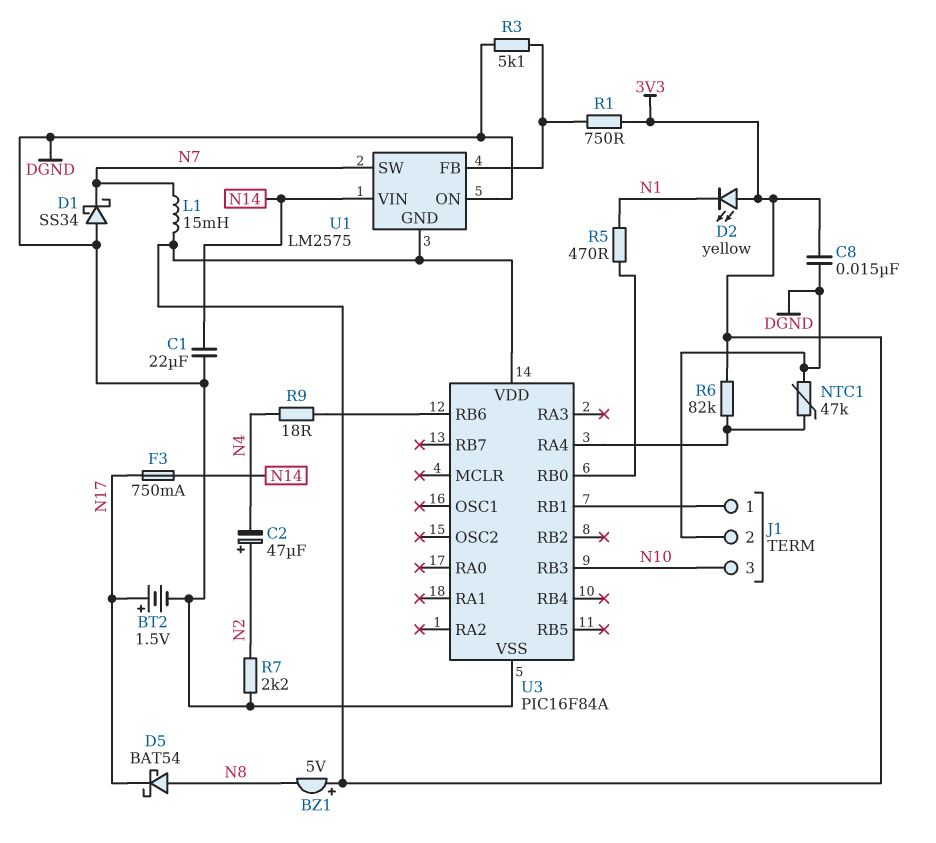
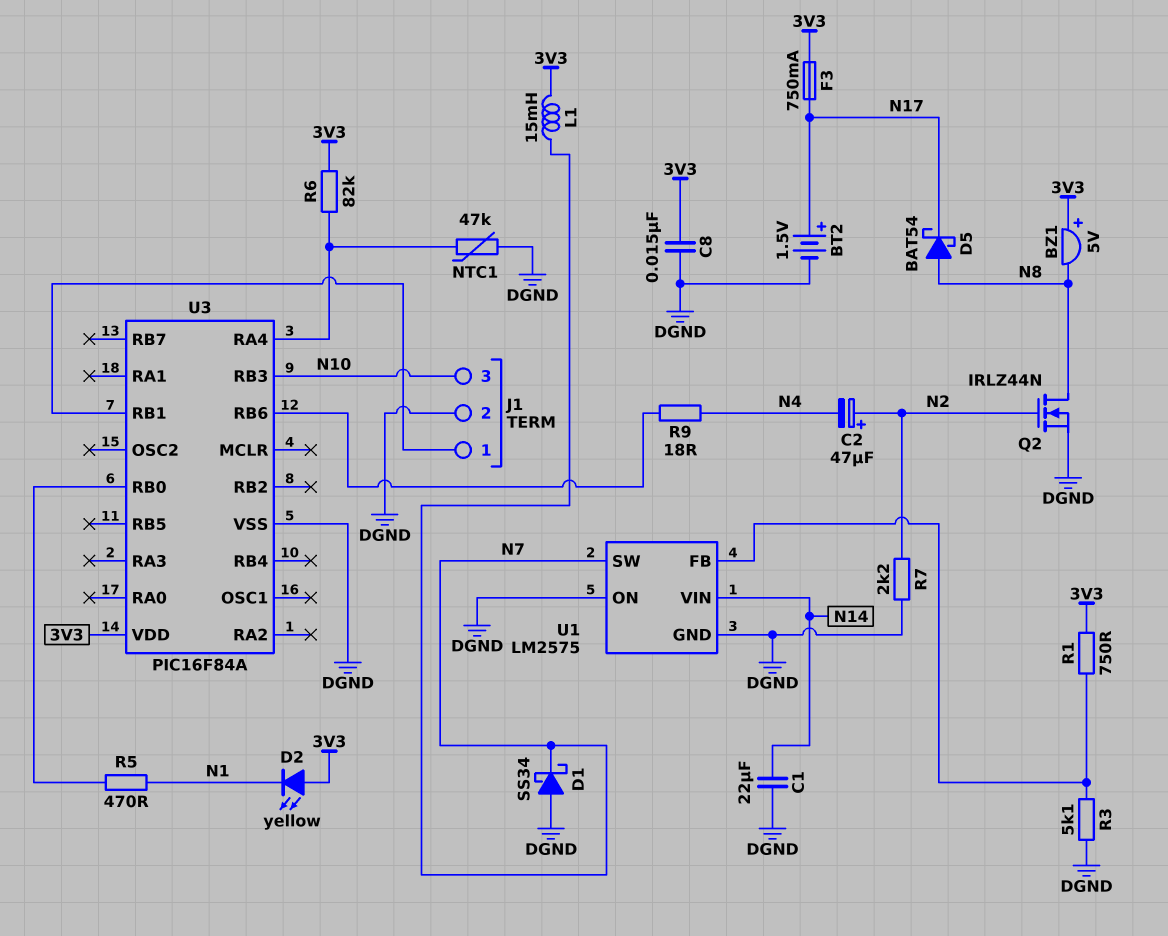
F3: 750mA (N14, N17) -> 750mA (3V3, N17)
Q2: none -> NMOS IRLZ44N (G N2, D N8, S DGND)
U1 pin GND: 3V3 -> DGND

